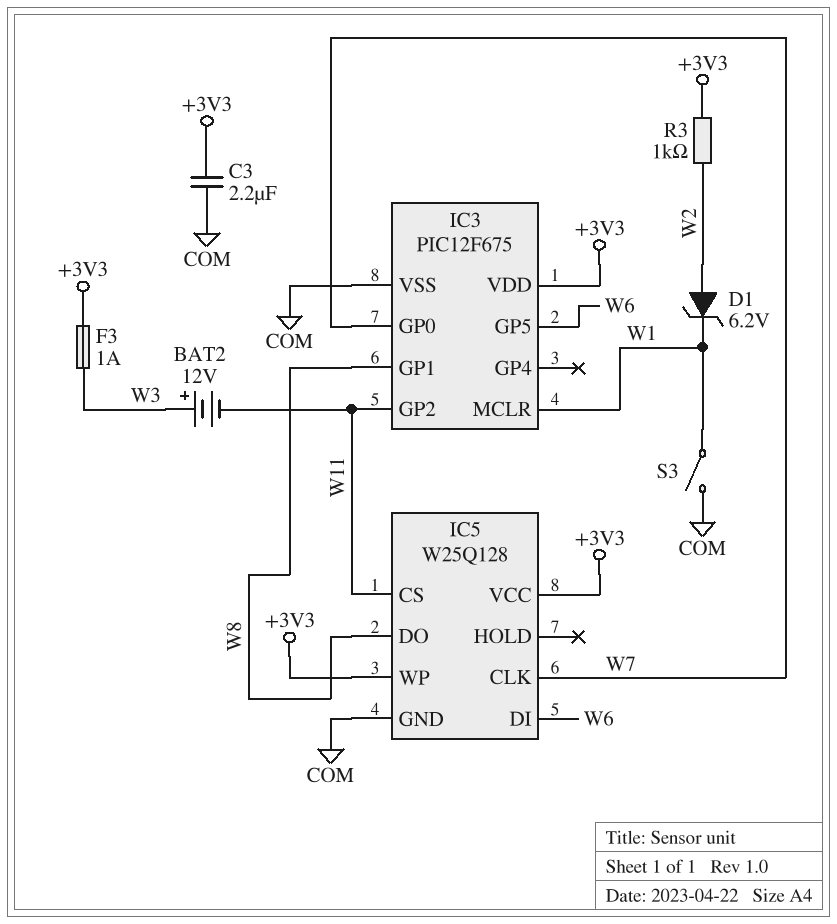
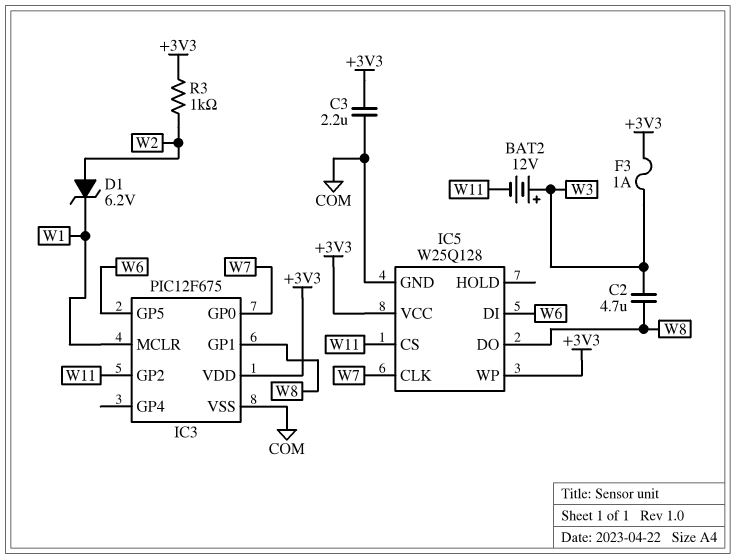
C2: none -> 4.7uF (W3, W8)
S3: switch (COM, W1) -> none

